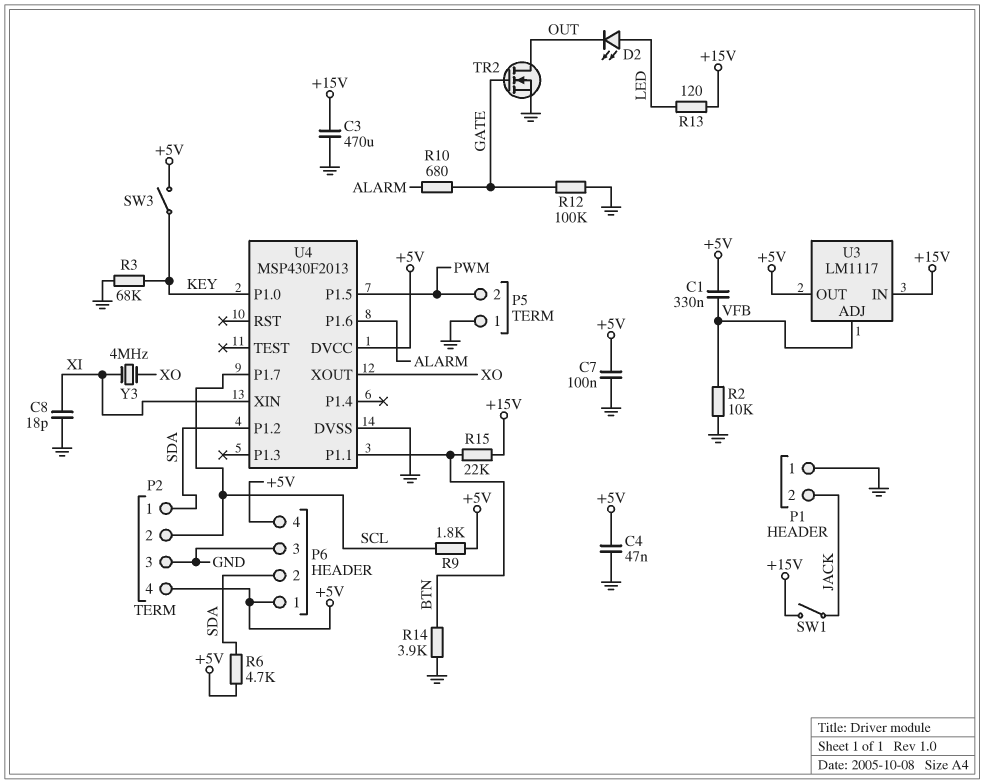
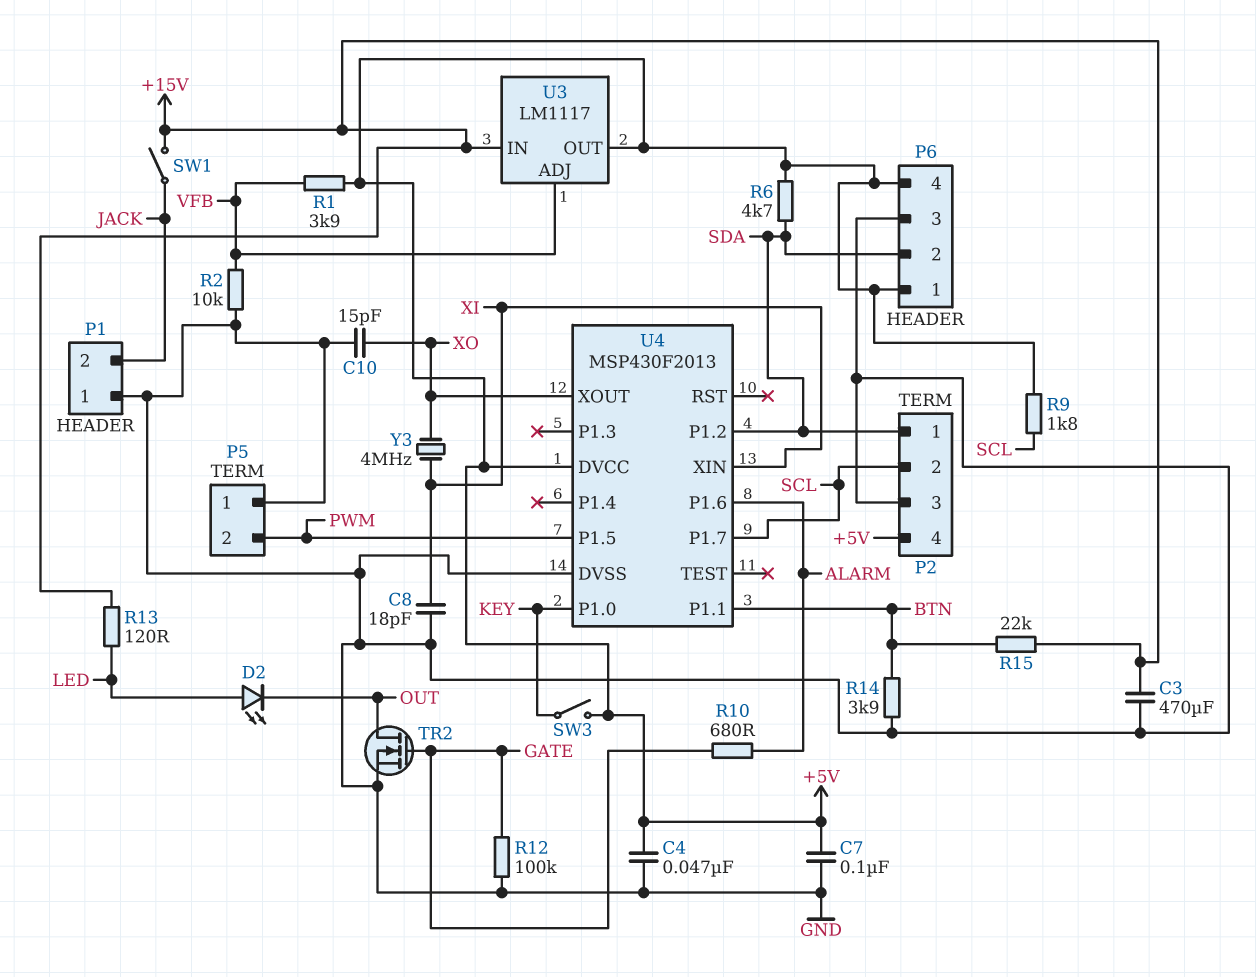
C1: 330nF (+5V, VFB) -> none
C10: none -> 15pF (GND, XO)
R1: none -> 3.9k (+5V, VFB)
R3: 68k (GND, KEY) -> none

